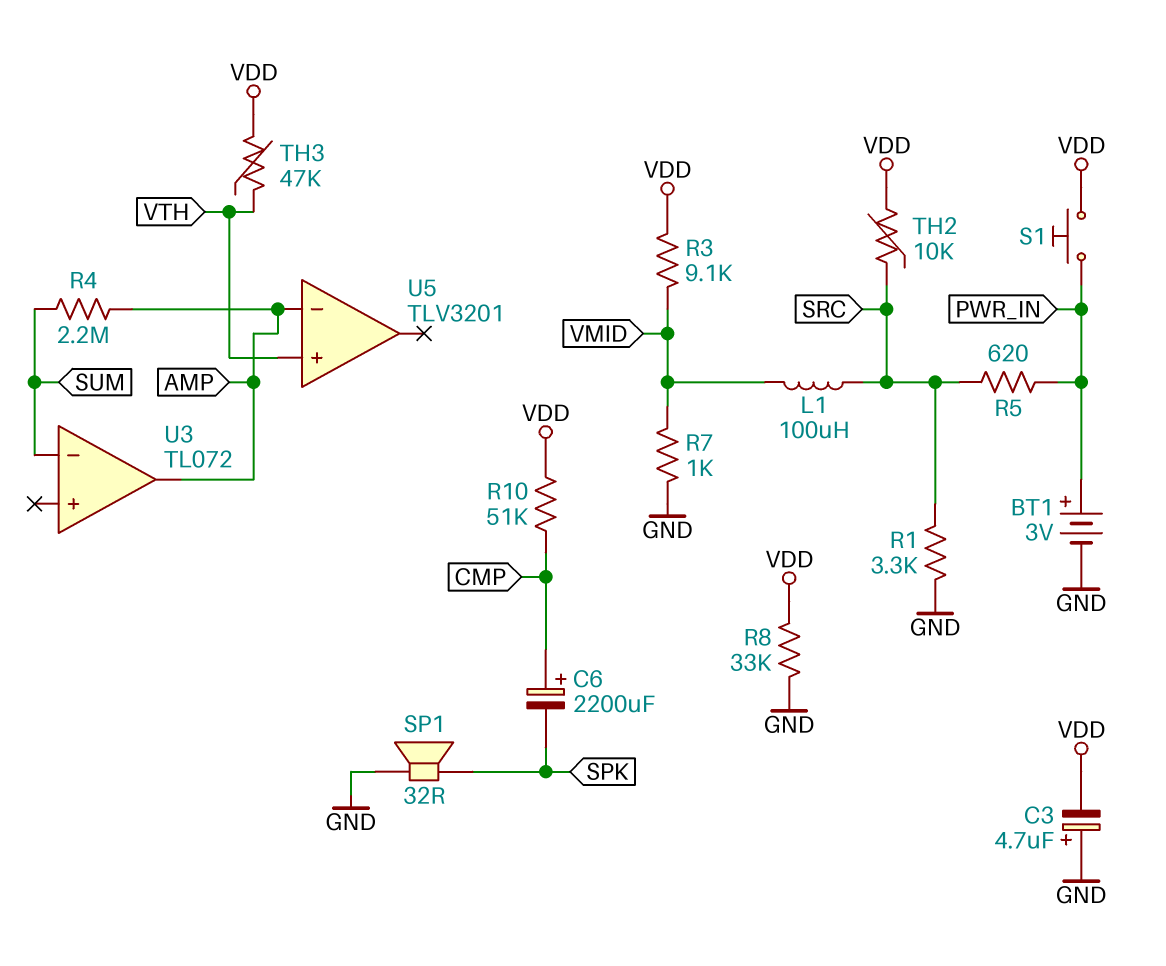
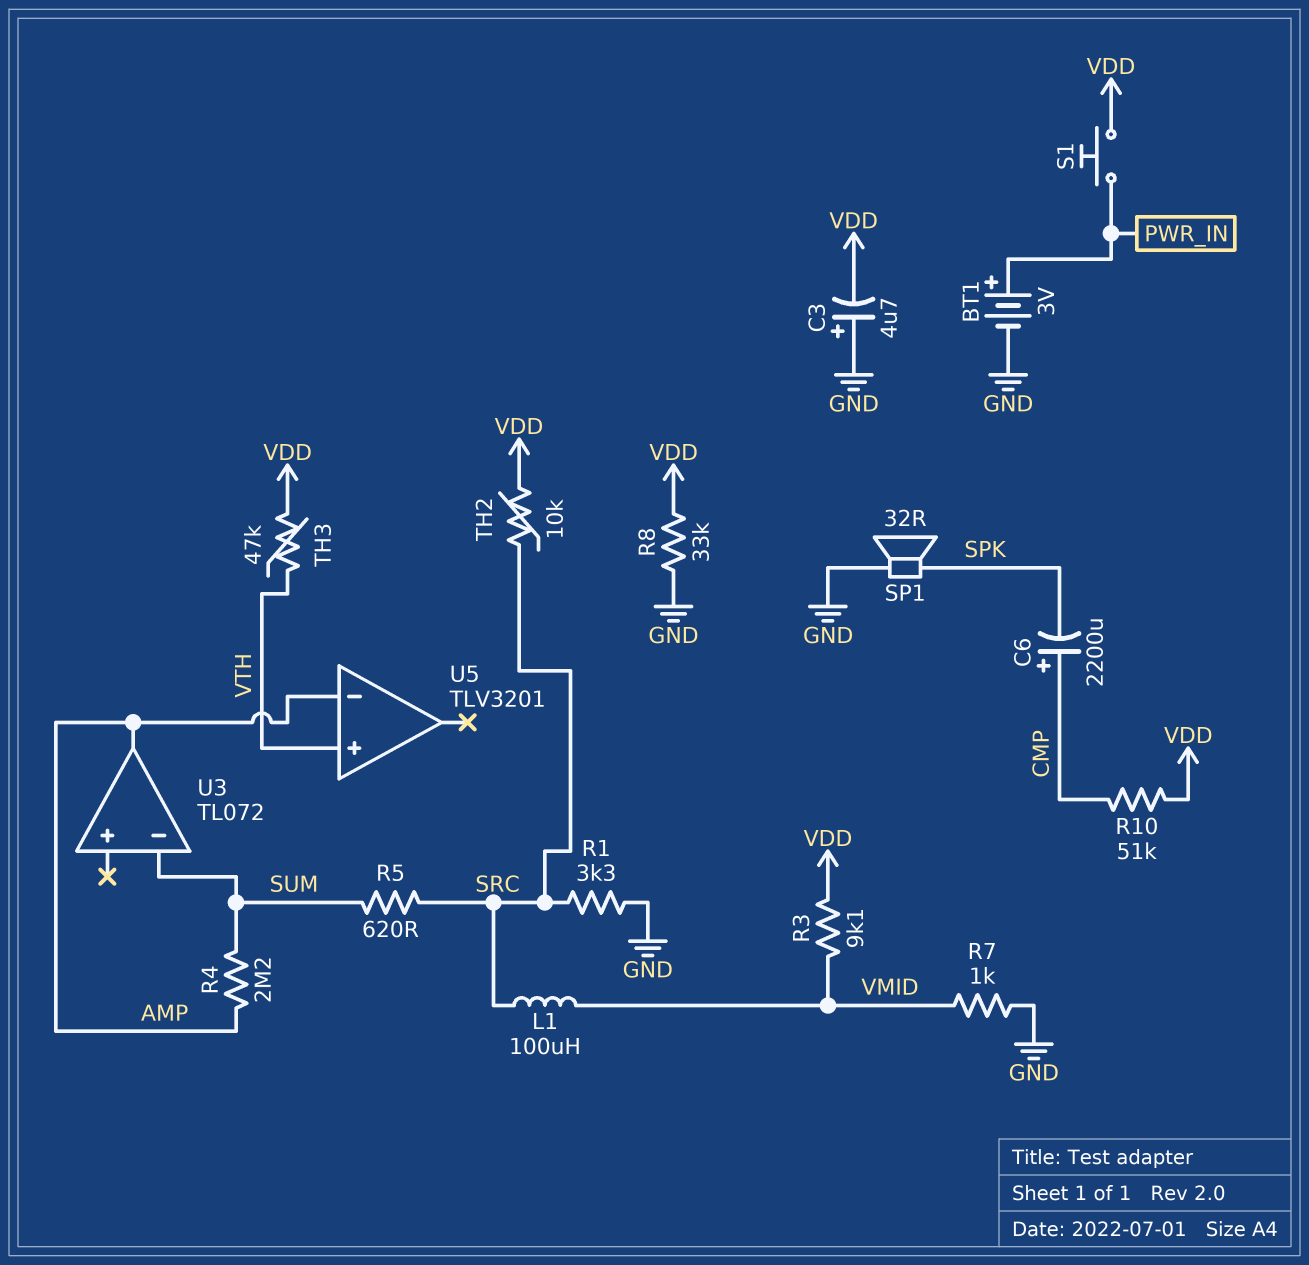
R5: 620 (PWR_IN, SRC) -> 620 (SRC, SUM)

